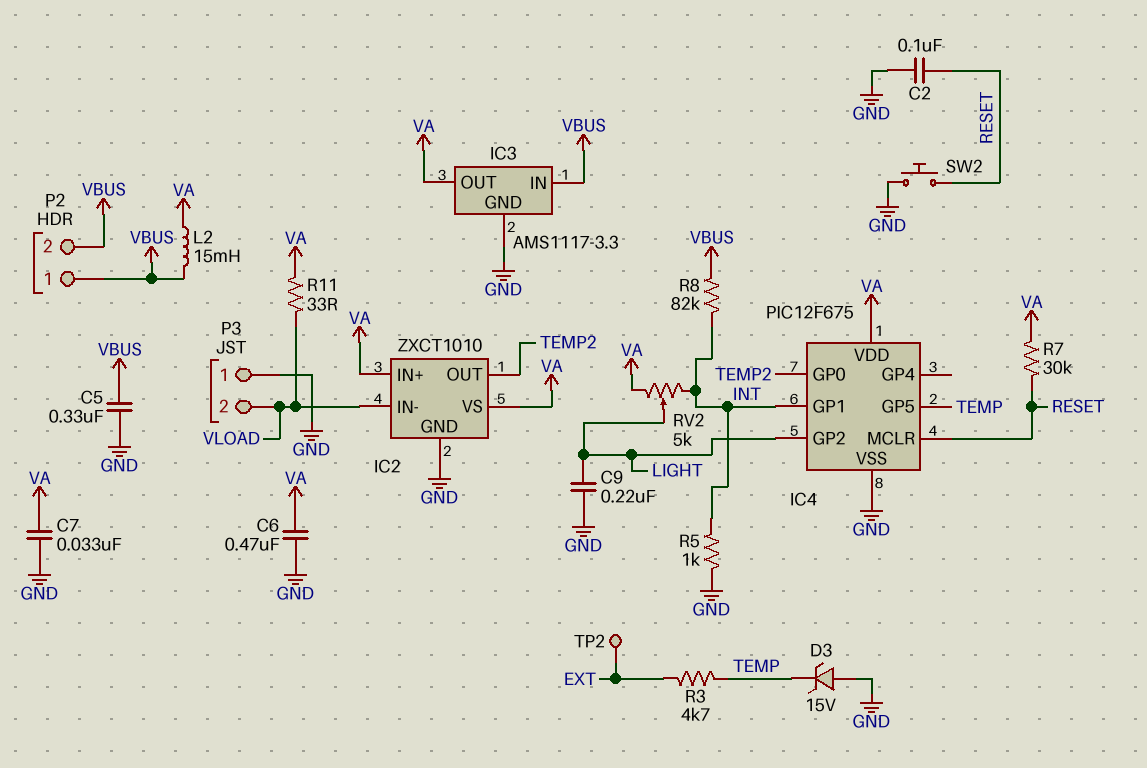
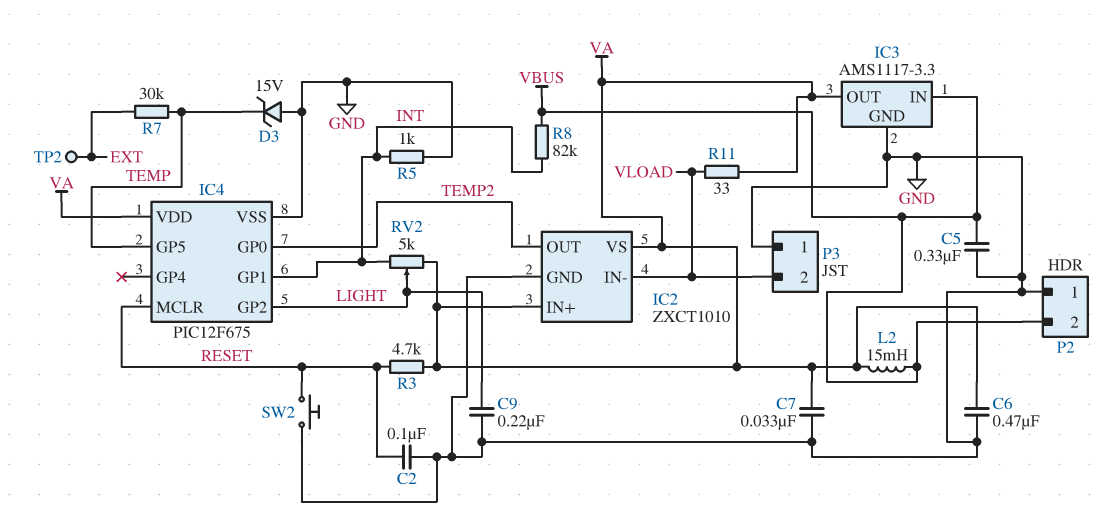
P2 pin 1: VBUS -> GND
R3: 4.7k (EXT, TEMP) -> 4.7k (RESET, VA)
R7: 30k (RESET, VA) -> 30k (EXT, TEMP)

